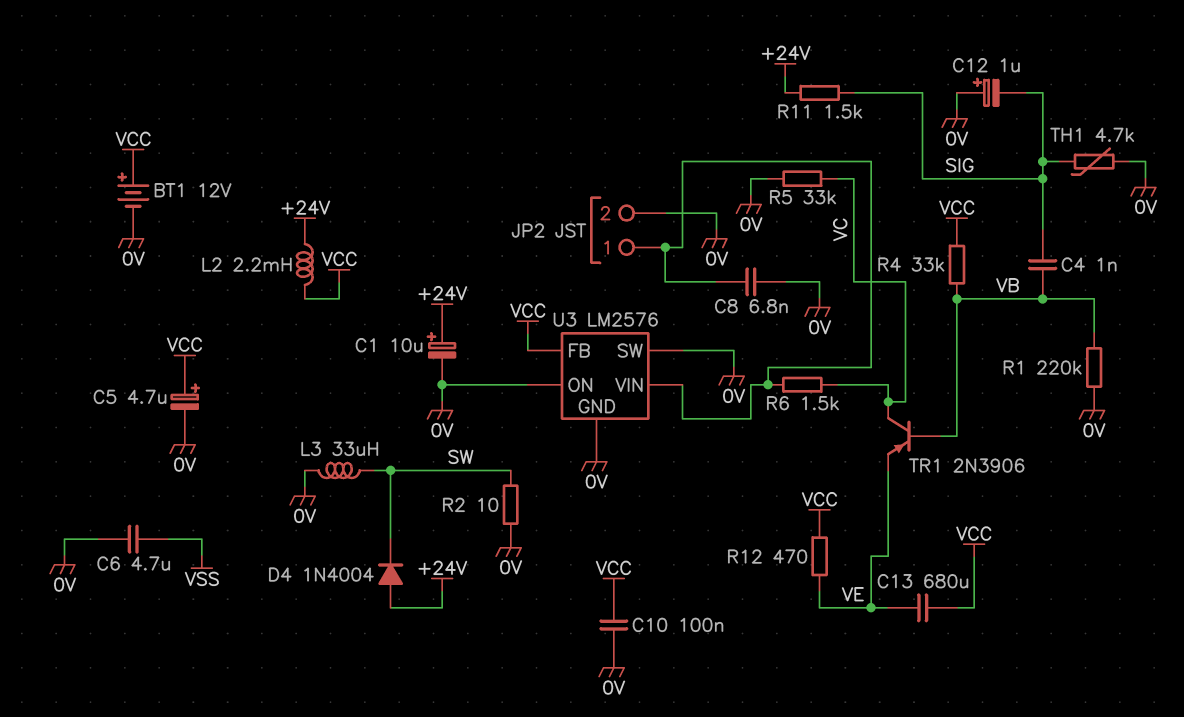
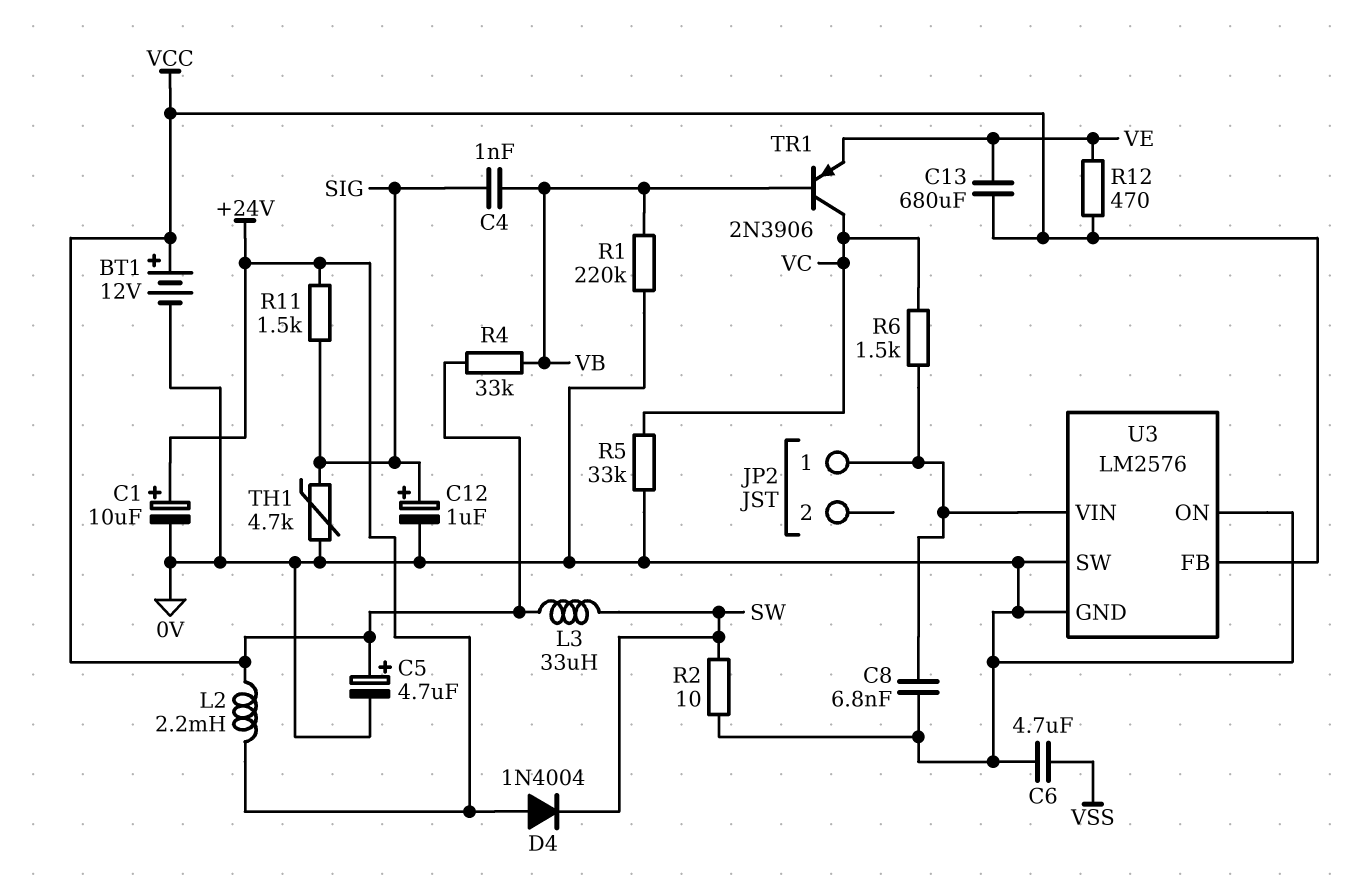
C10: 100nF (0V, VCC) -> none
C12: 1uF (plus 0V, minus SIG) -> 1uF (plus SIG, minus 0V)
JP2 pin 2: 0V -> none
L3: 33uH (0V, SW) -> 33uH (SW, VCC)

